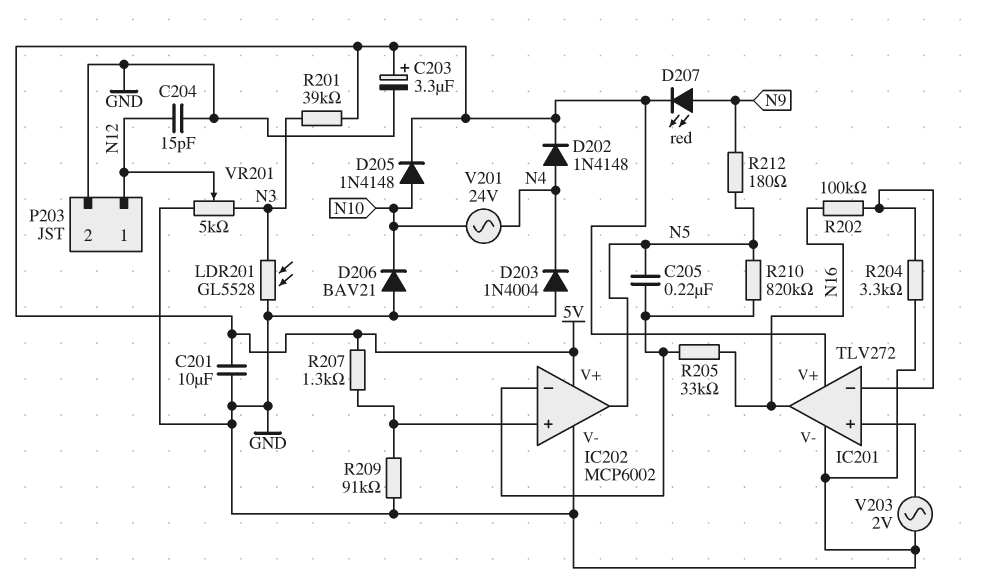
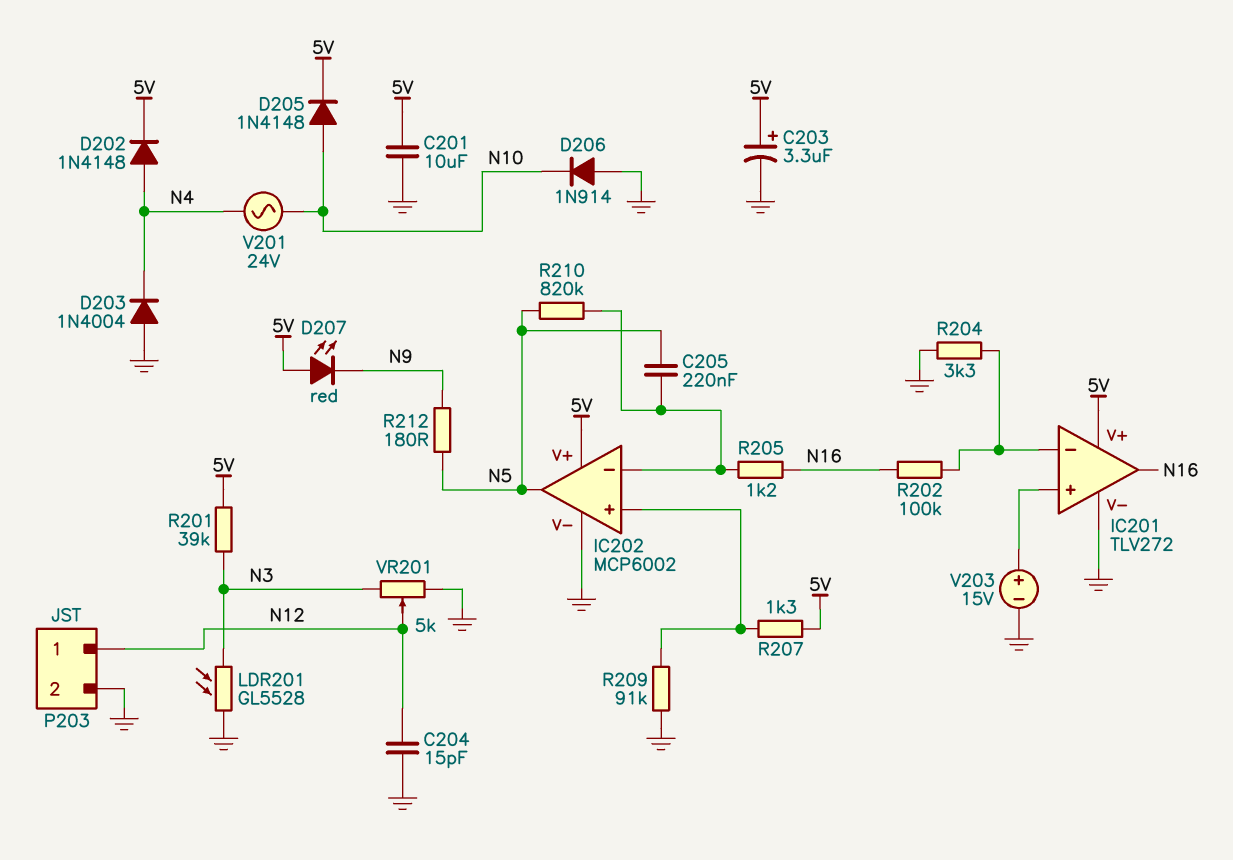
D206: diode BAV21 (A GND, K N10) -> diode 1N914 (A GND, K N10)
D207: LED red (A N9, K 5V) -> LED red (A 5V, K N9)
R205: 33k (IC202/in-, N16) -> 1.2k (IC202/in-, N16)
V203: AC 2V (GND, IC201/in+) -> 15V (plus IC201/in+, minus GND)

